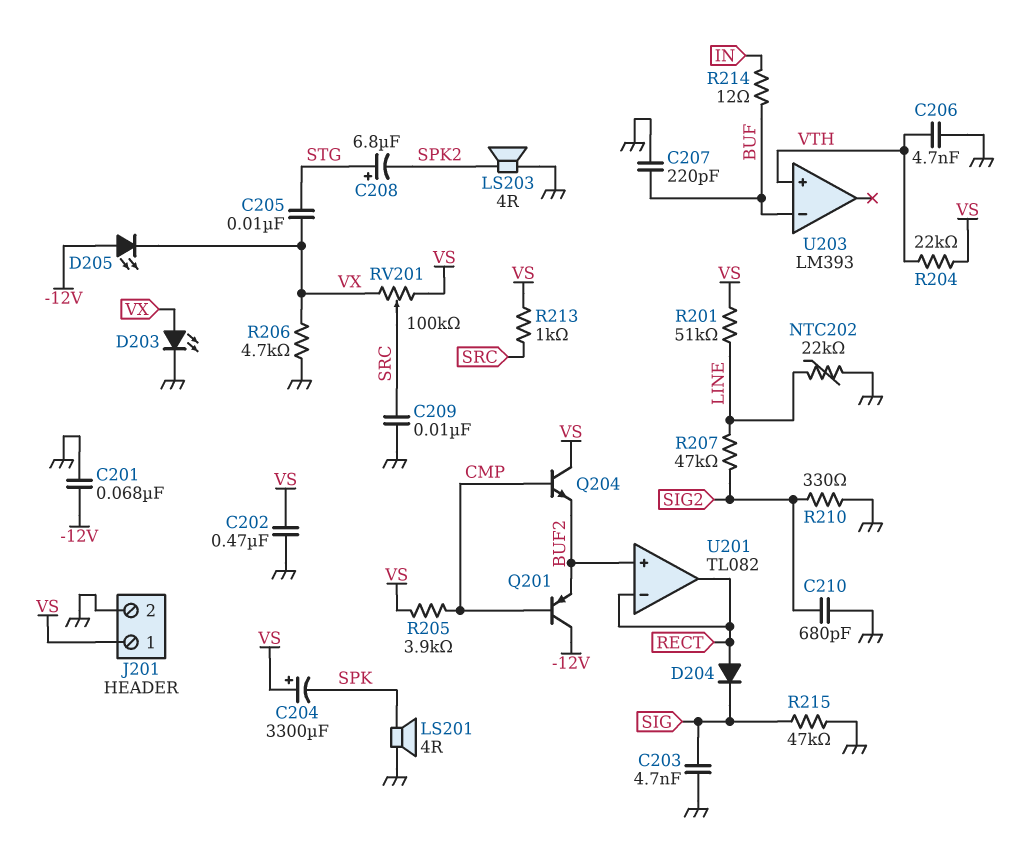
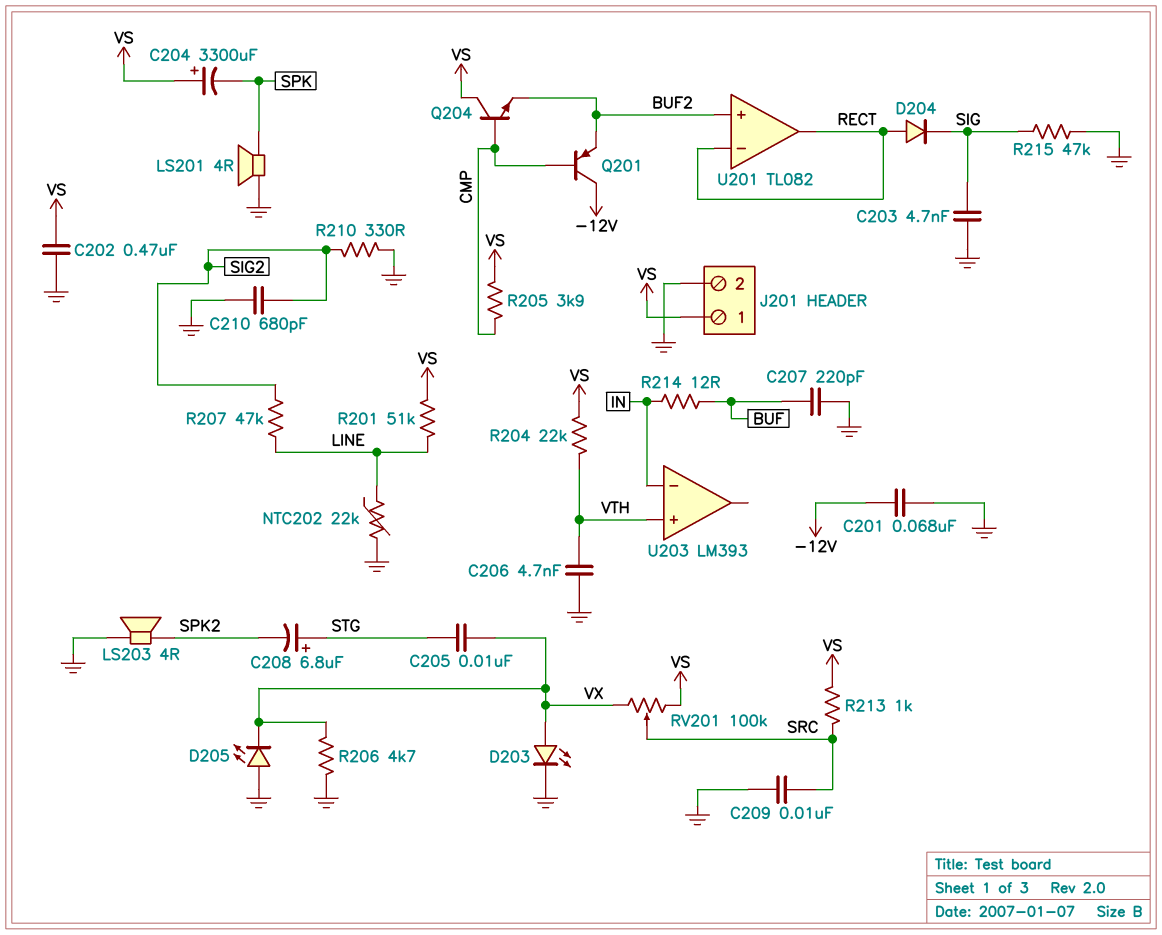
D205: LED (A -12V, K VX) -> LED (A GND, K VX)
U203 pin in-: BUF -> IN

